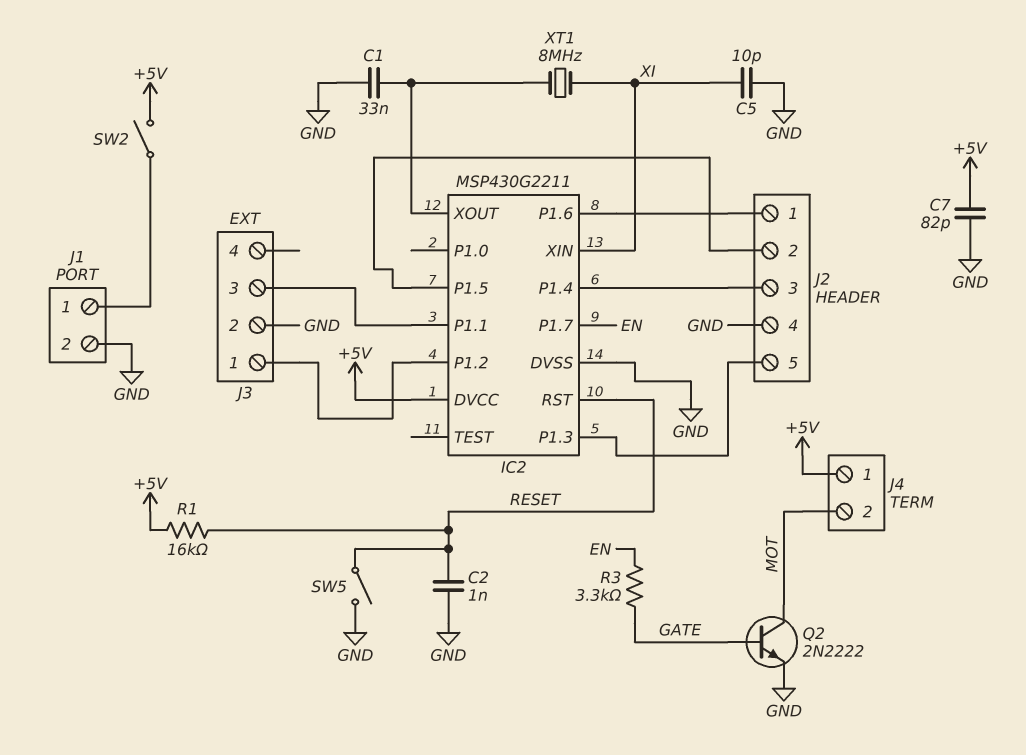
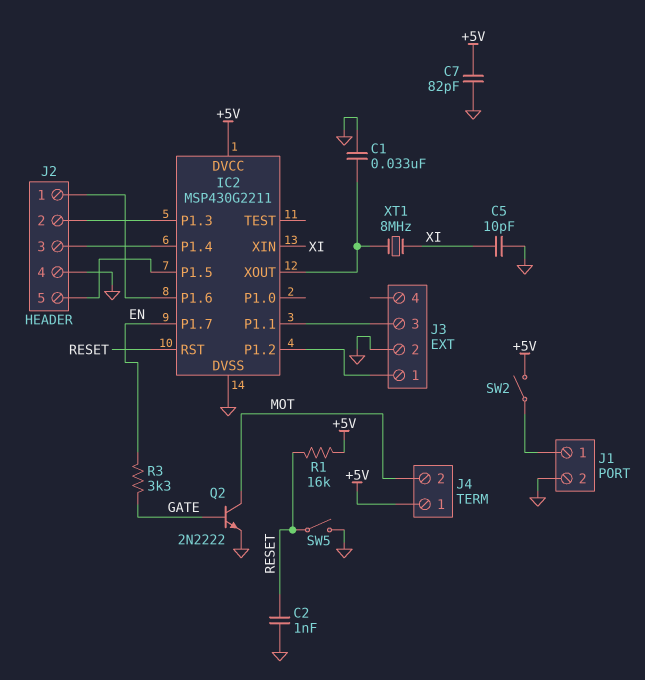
J2 pin 2: IC2/P1.5 -> IC2/P1.3
J2 pin 5: IC2/P1.3 -> IC2/P1.5

